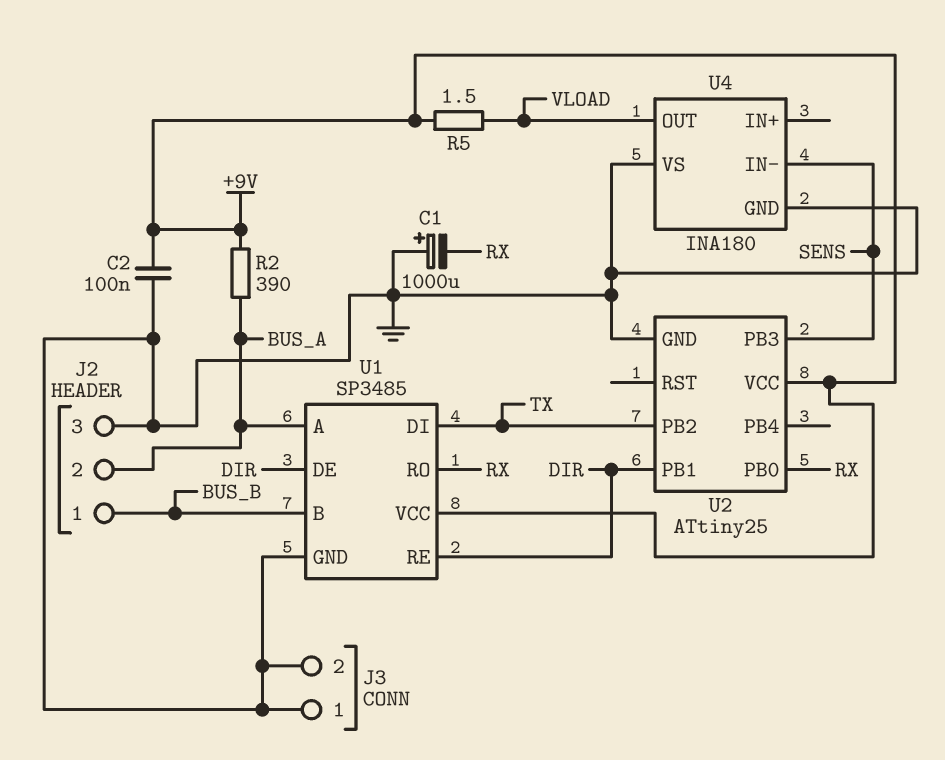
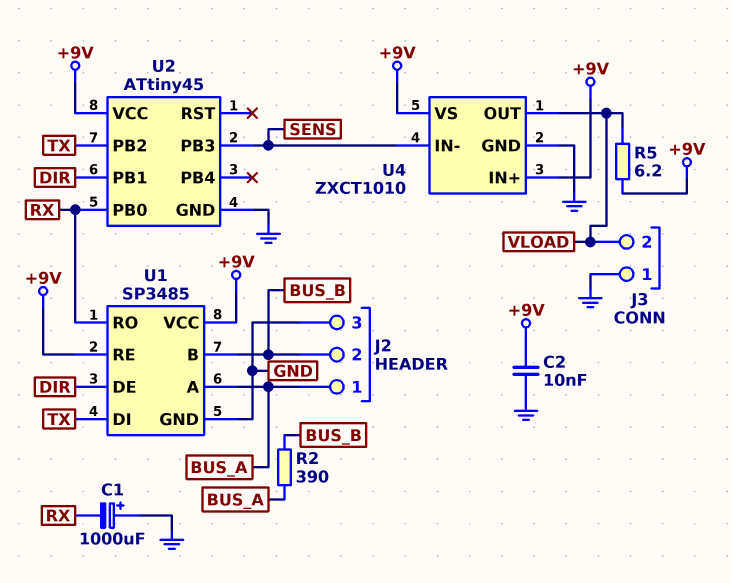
C2: 100nF (+9V, GND) -> 10nF (+9V, GND)
J2 pin 1: BUS_B -> BUS_A
J2 pin 2: BUS_A -> BUS_B
J3 pin 2: GND -> VLOAD
R2: 390 (+9V, BUS_A) -> 390 (BUS_A, BUS_B)
R5: 1.5 (+9V, VLOAD) -> 6.2 (+9V, VLOAD)
U1 pin RE: DIR -> +9V
U2: ATtiny25 -> ATtiny45
U4: INA180 -> ZXCT1010
U4 pin IN+: none -> +9V
U4 pin VS: GND -> +9V

